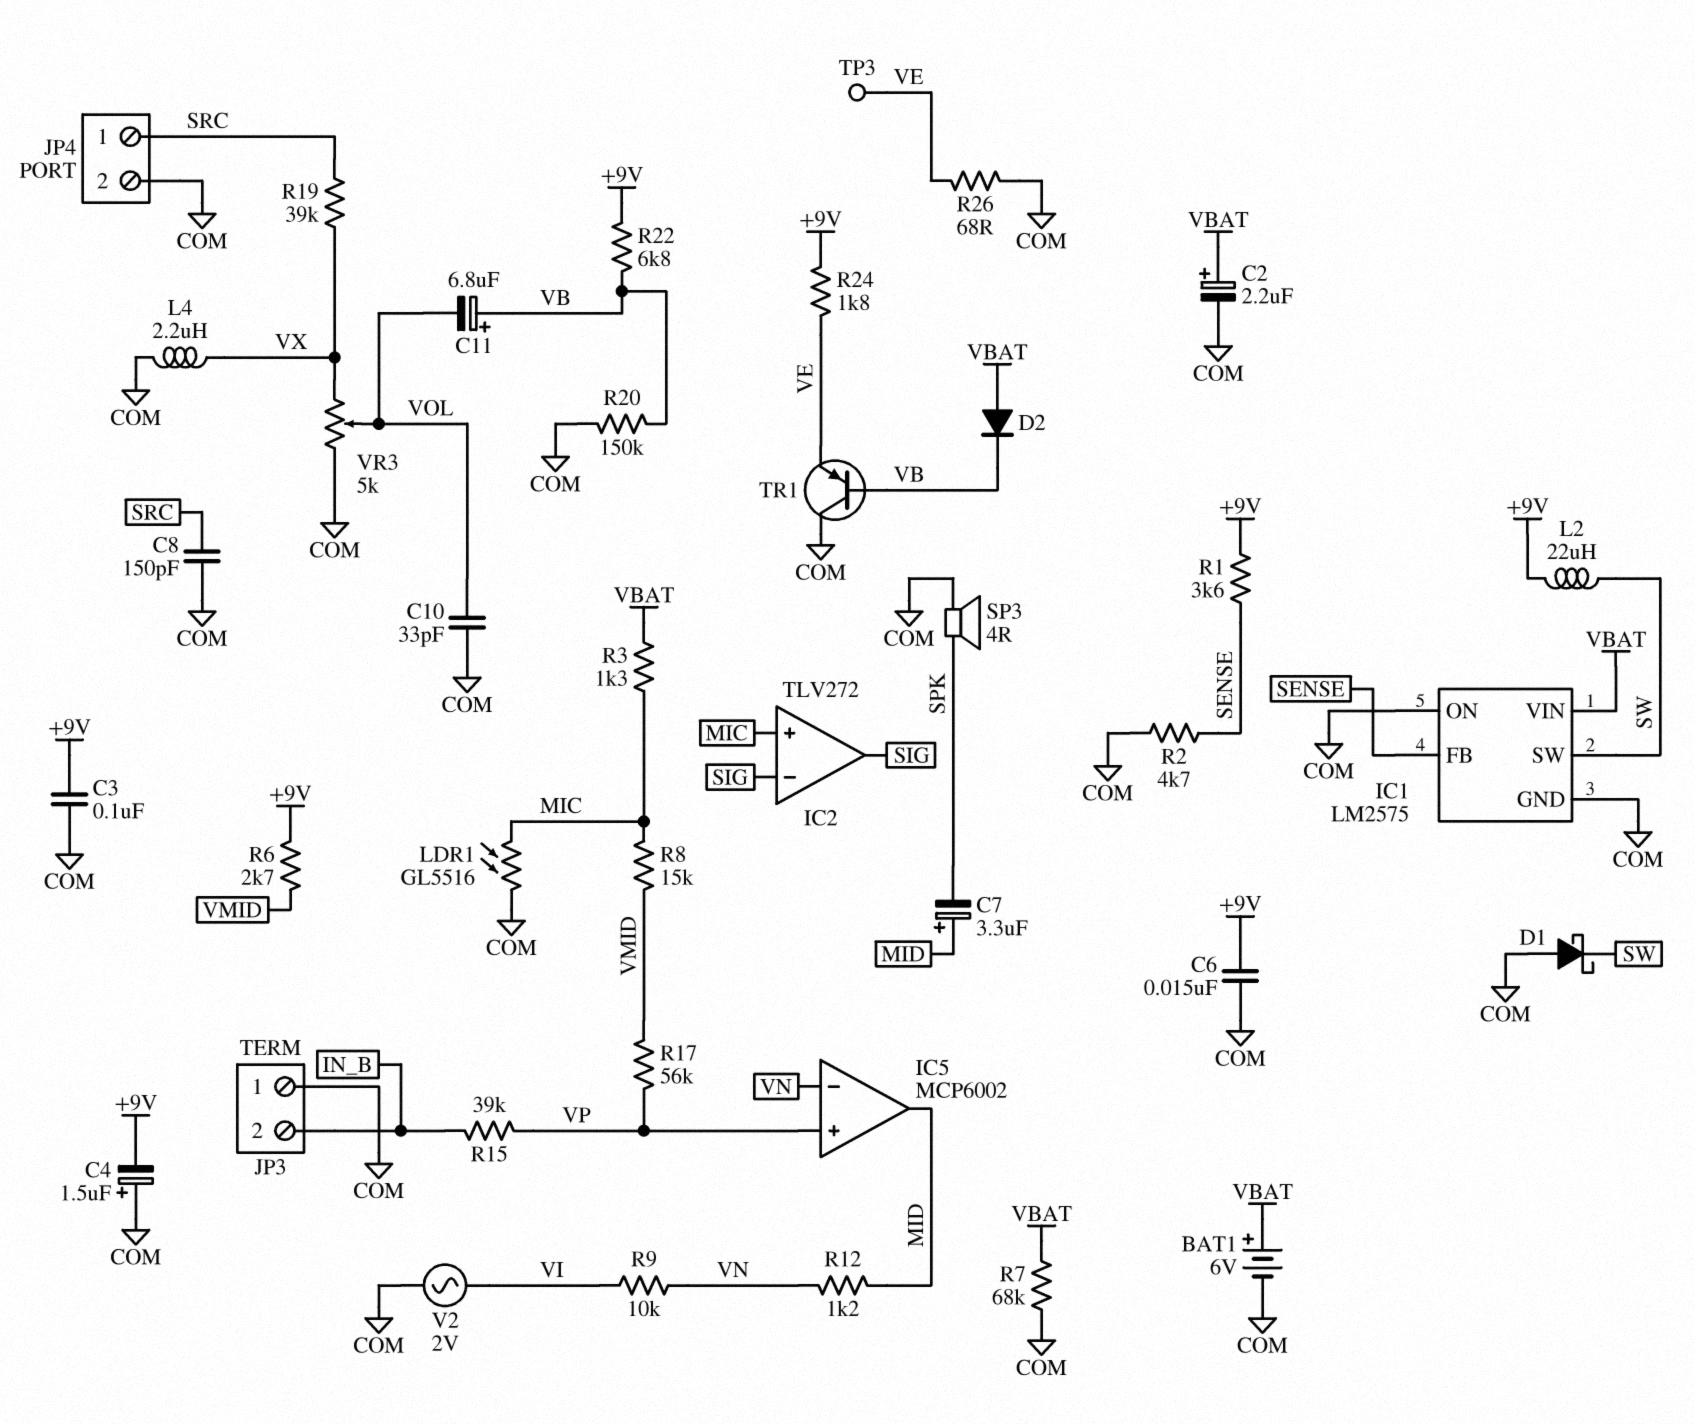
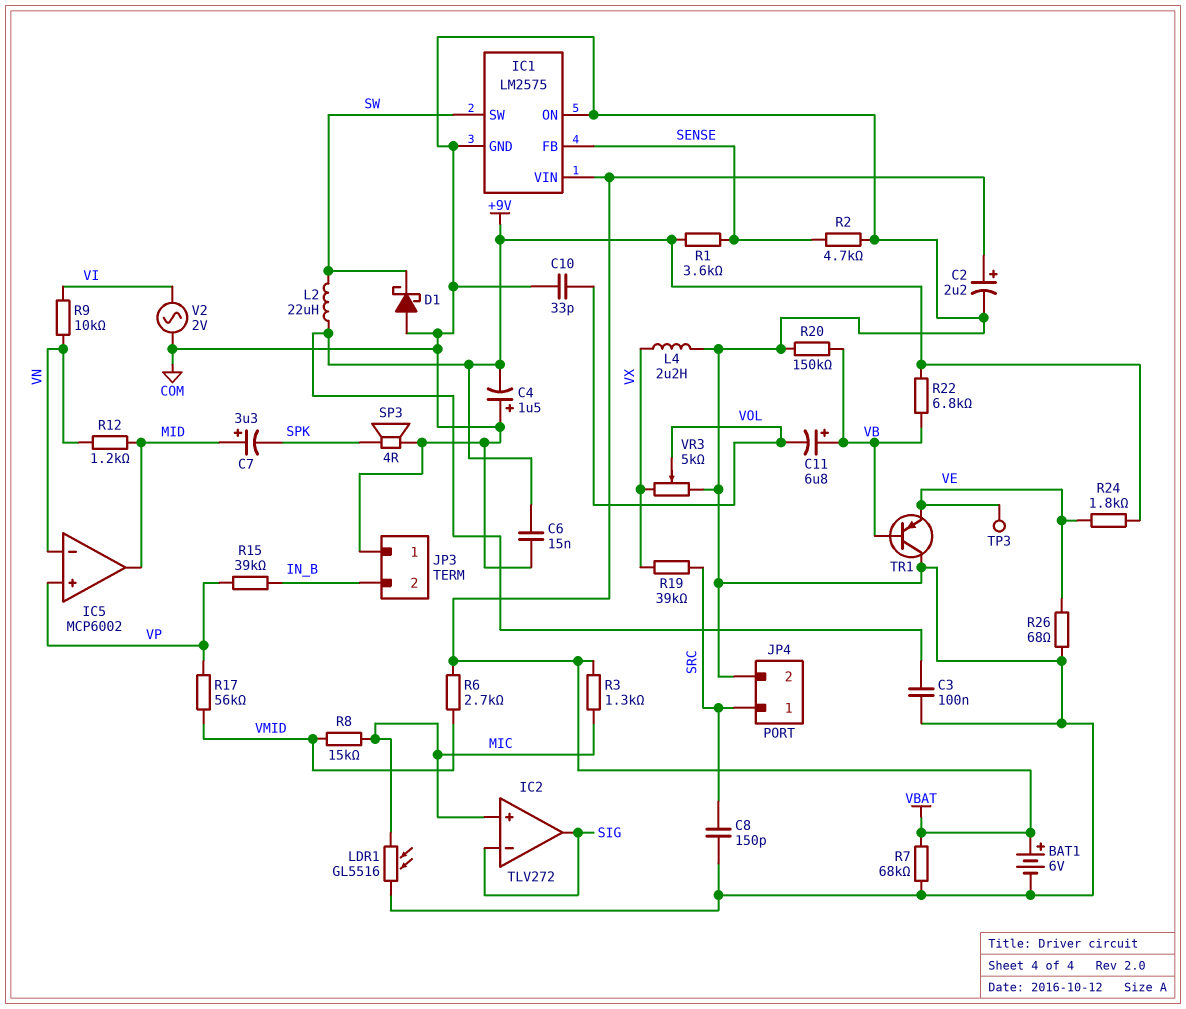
D2: diode (A VBAT, K VB) -> none
R6: 2.7k (+9V, VMID) -> 2.7k (VBAT, VMID)

